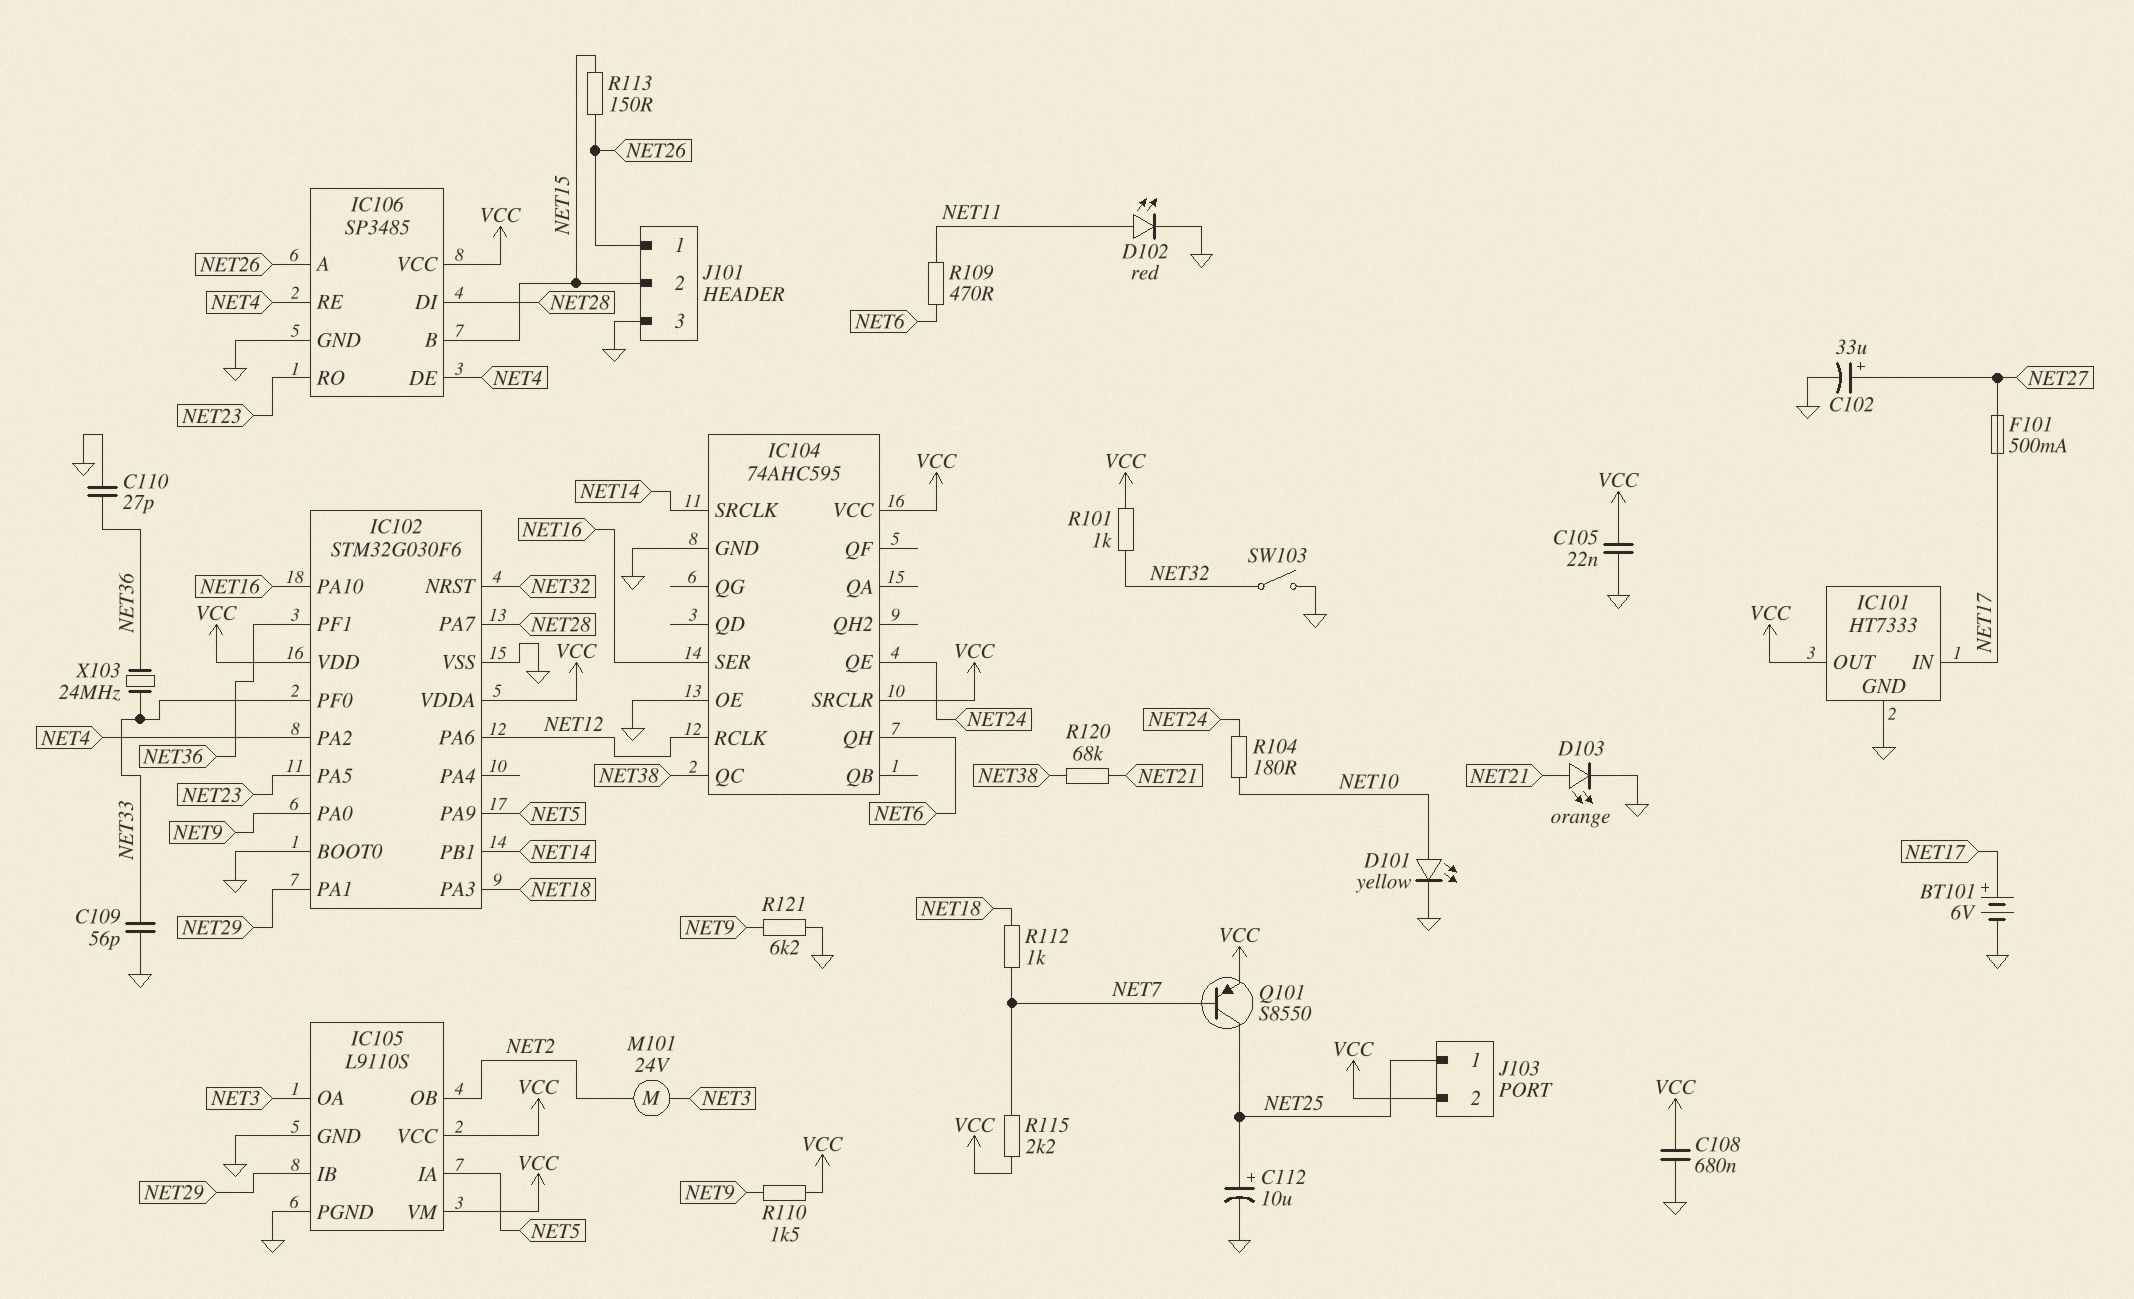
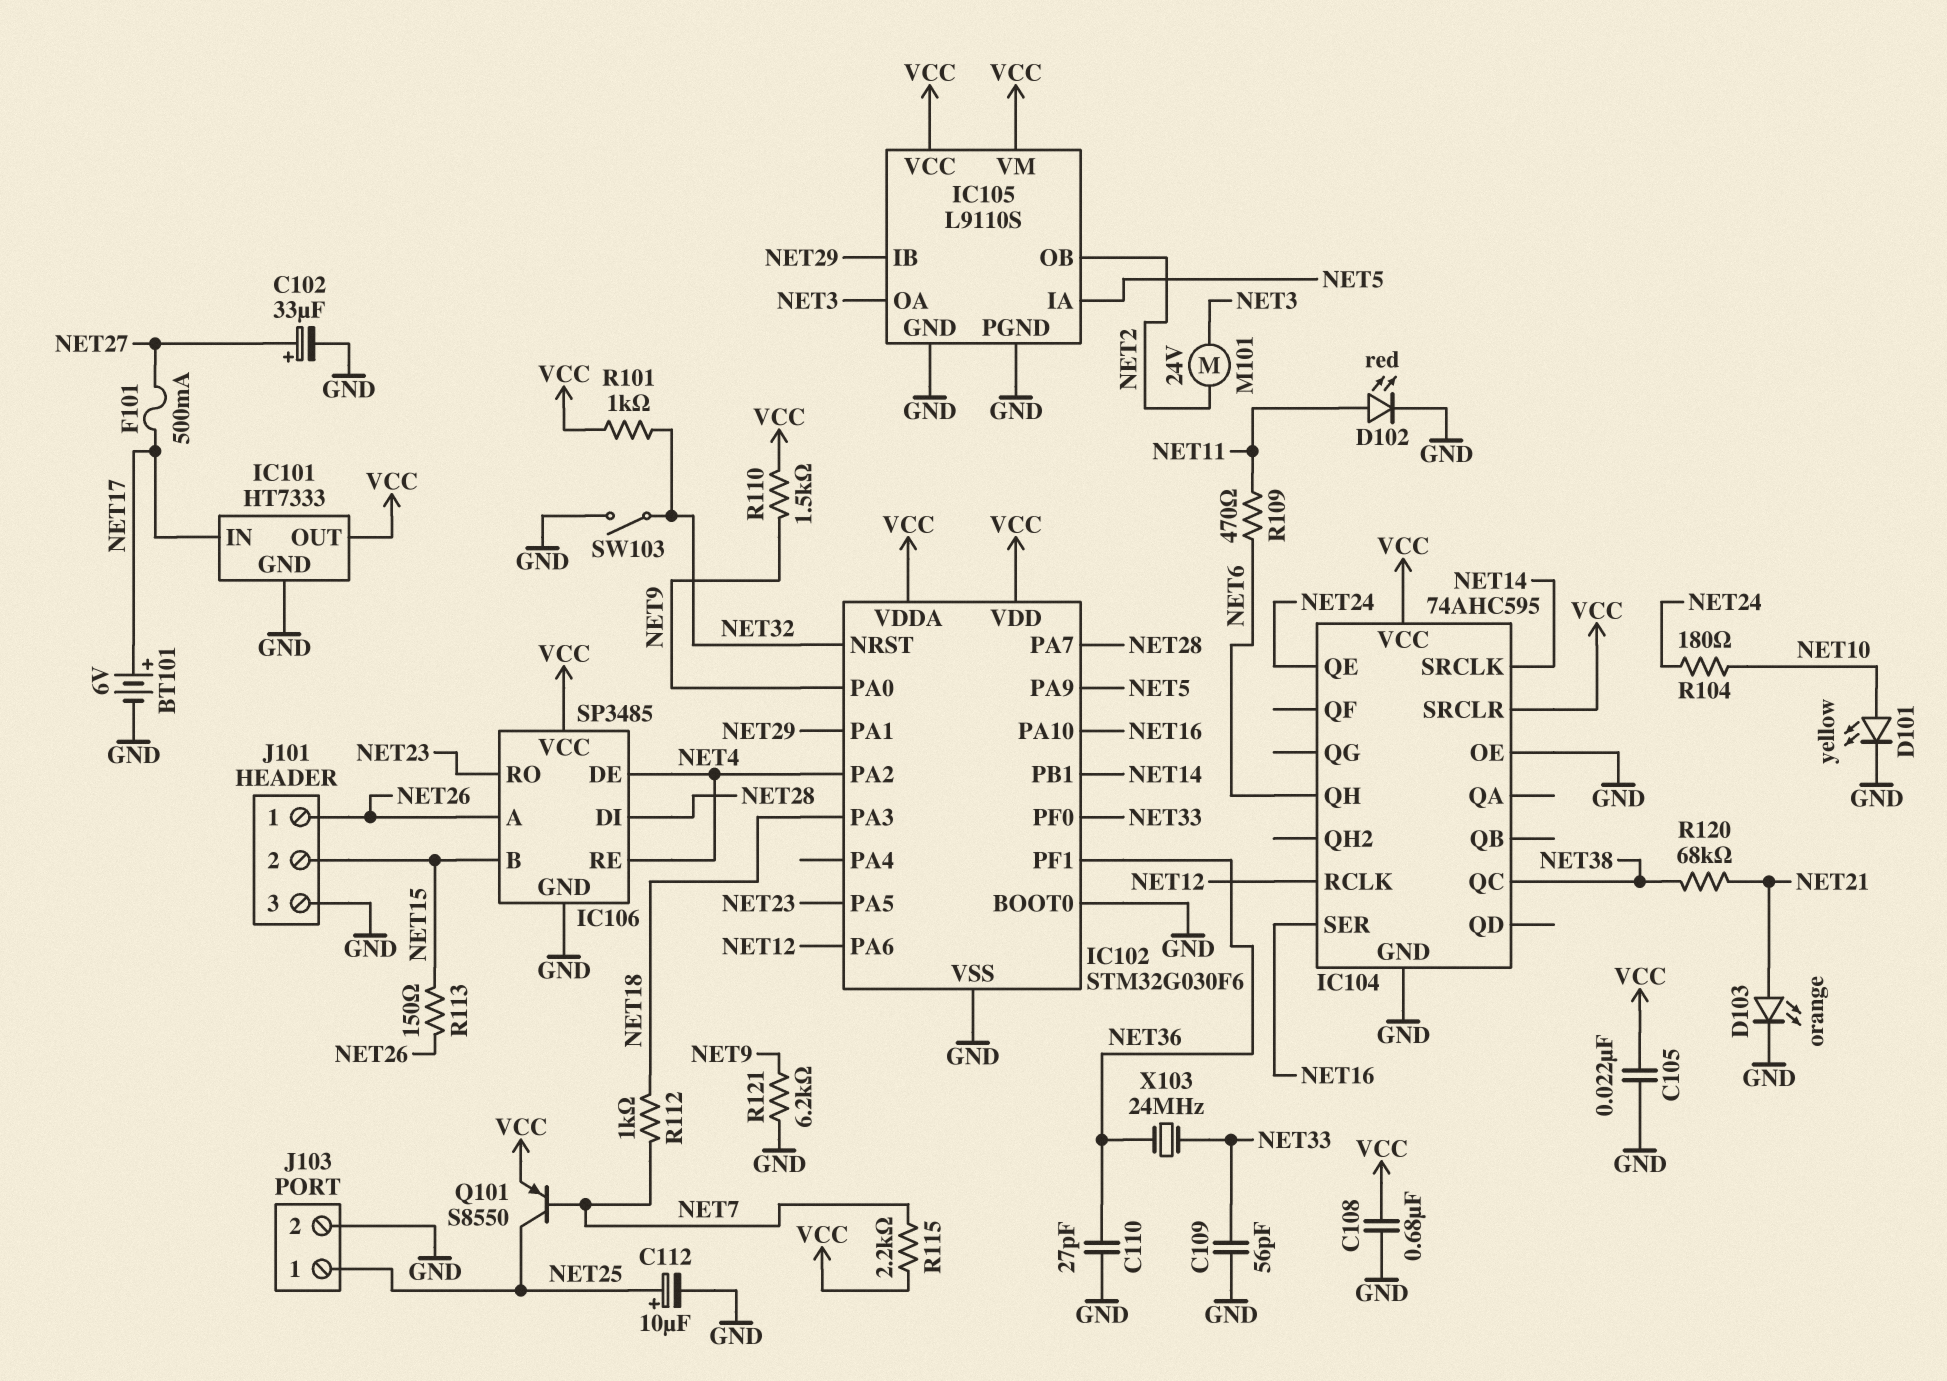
J103 pin 2: VCC -> GND

